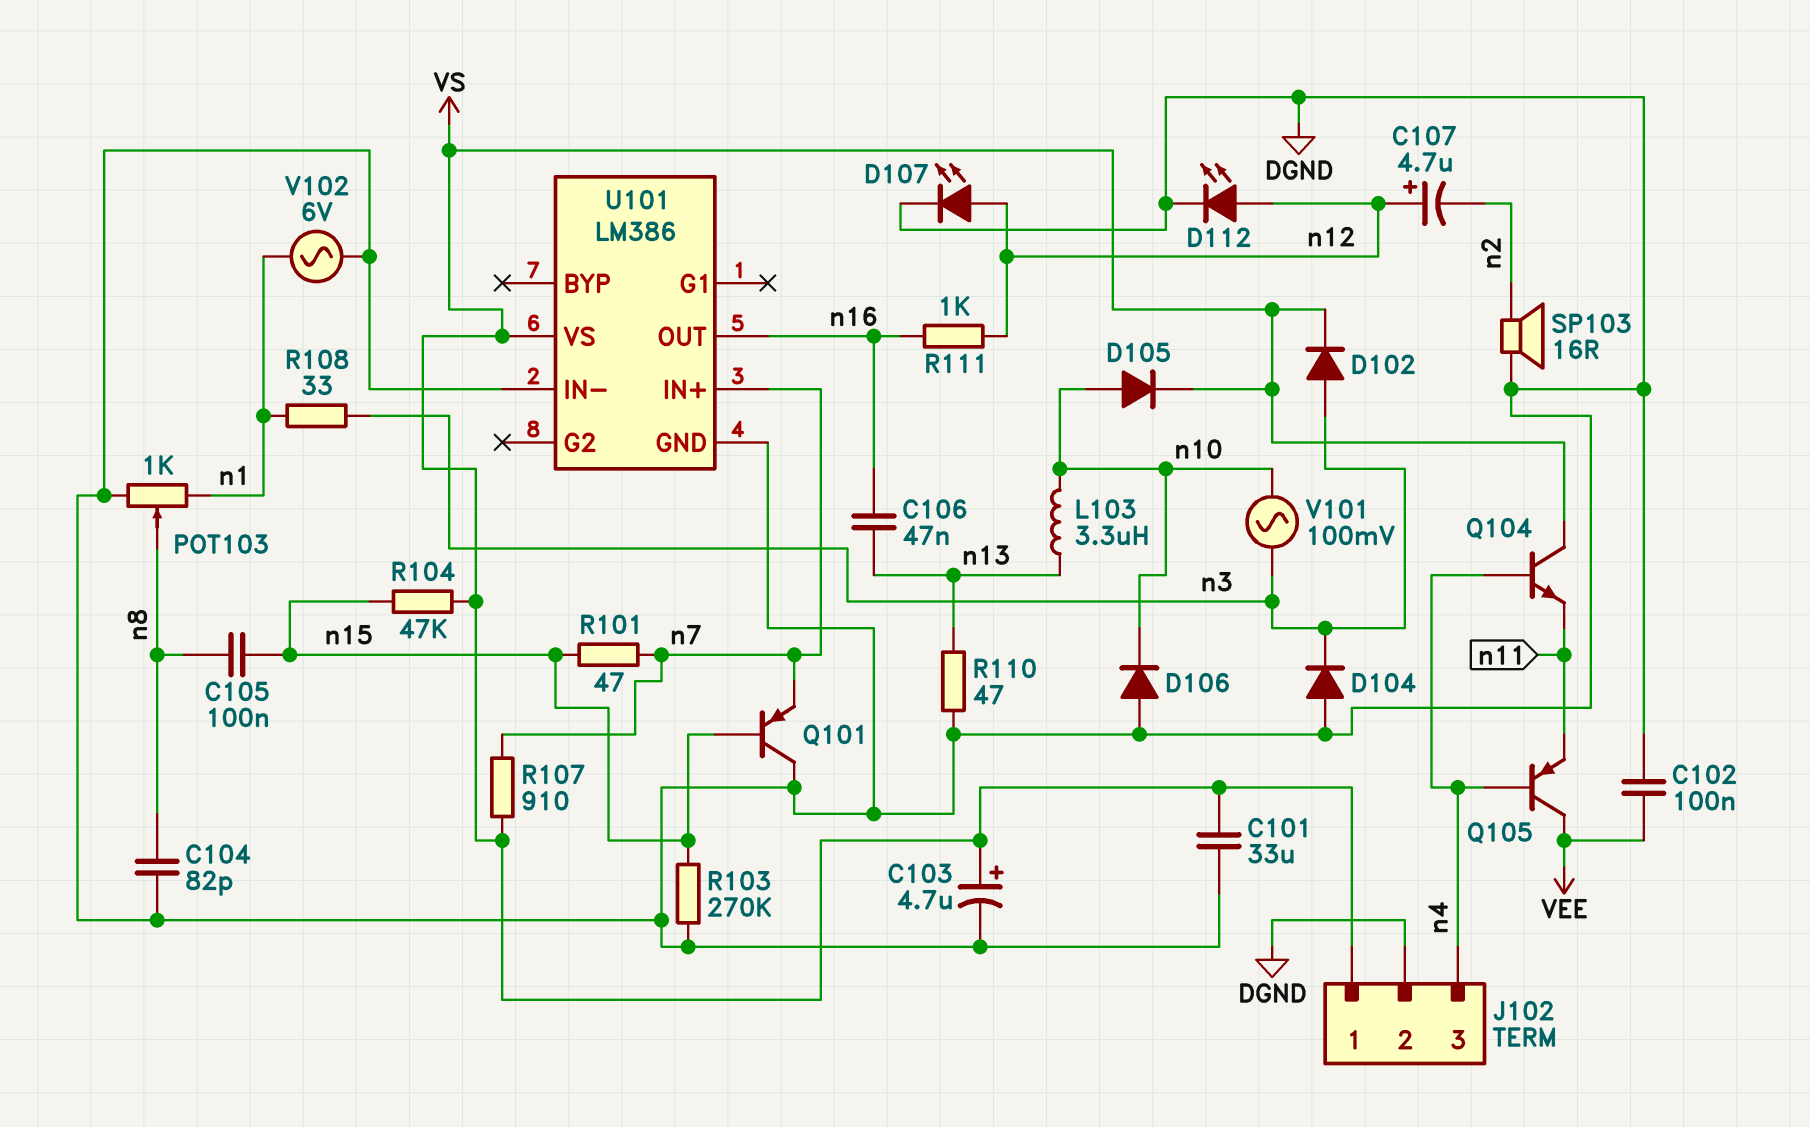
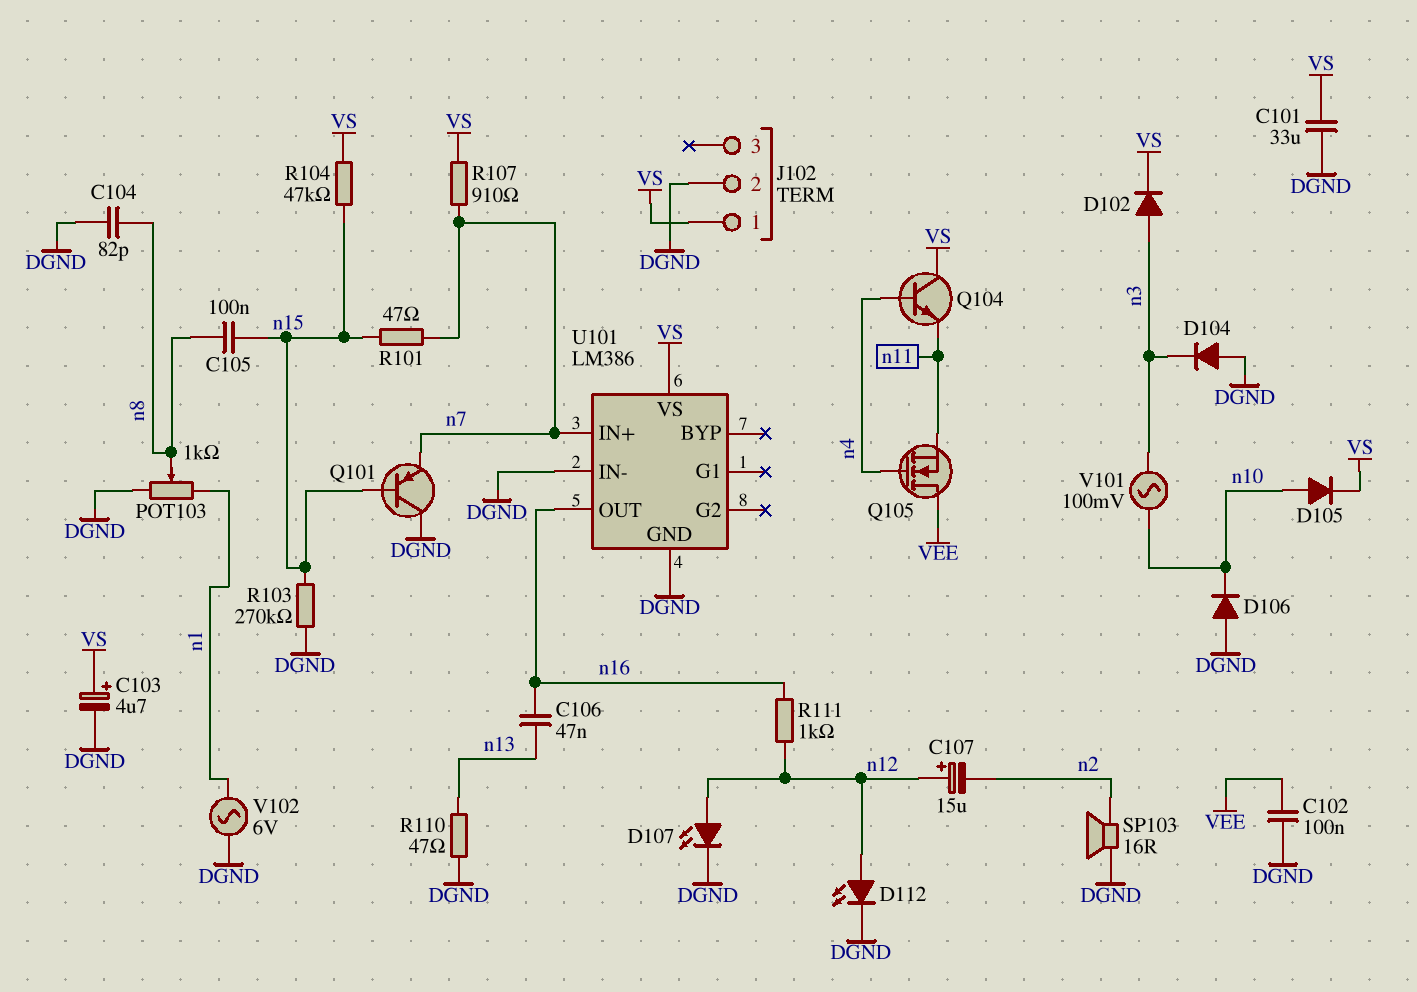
C107: 4.7uF (plus n12, minus n2) -> 15uF (plus n12, minus n2)
J102 pin 3: n4 -> none
L103: 3.3uH (n10, n13) -> none
Q105: PNP (B n4, C VEE, E n11) -> NMOS (G n4, D VEE, S n11)
R108: 33 (n1, n3) -> none

